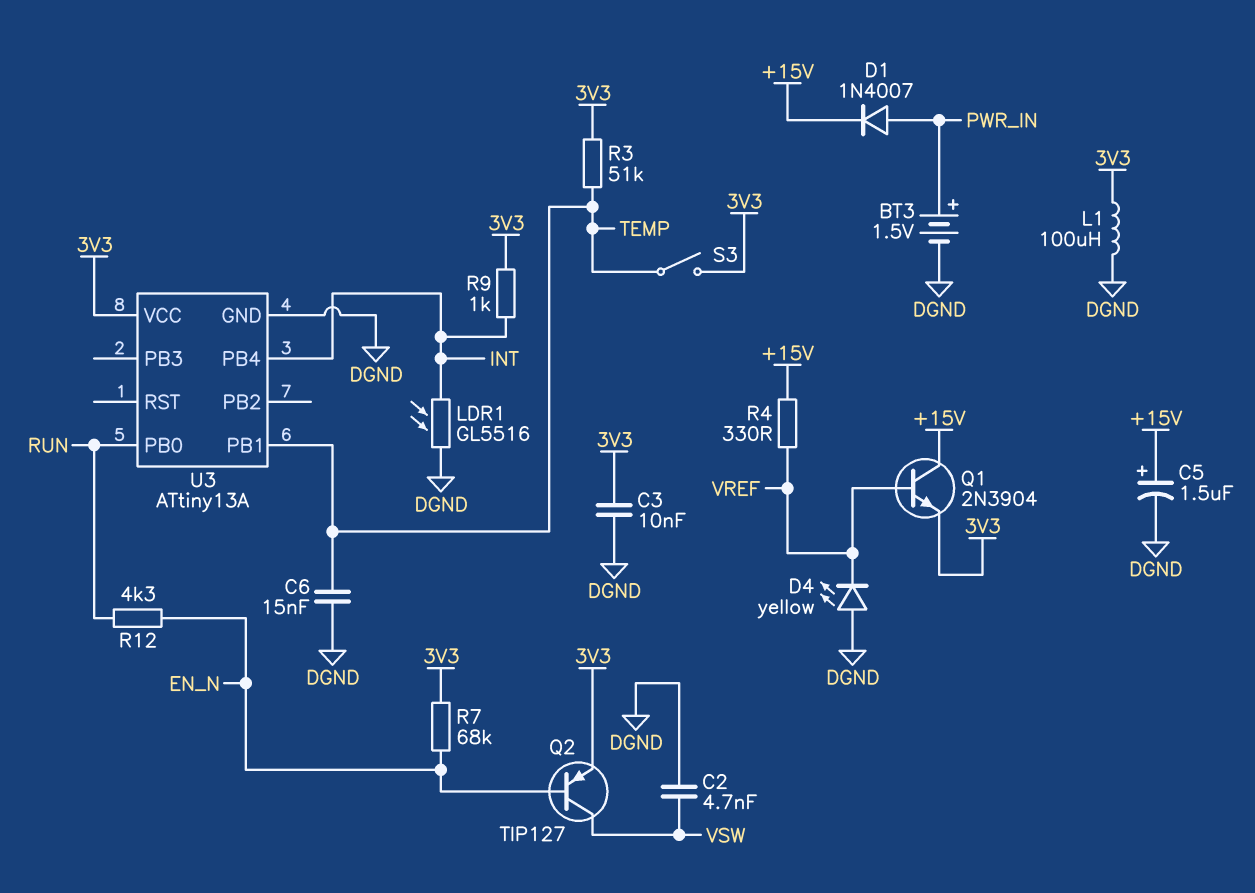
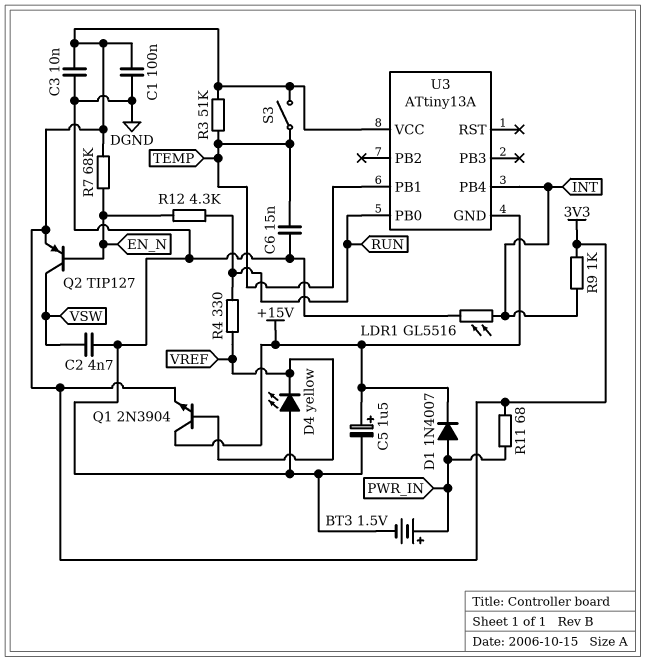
C1: none -> 100nF (3V3, DGND)
L1: 100uH (3V3, DGND) -> none
R4: 330 (+15V, VREF) -> 330 (RUN, VREF)
R11: none -> 68 (3V3, PWR_IN)
U3 pin GND: DGND -> +15V

